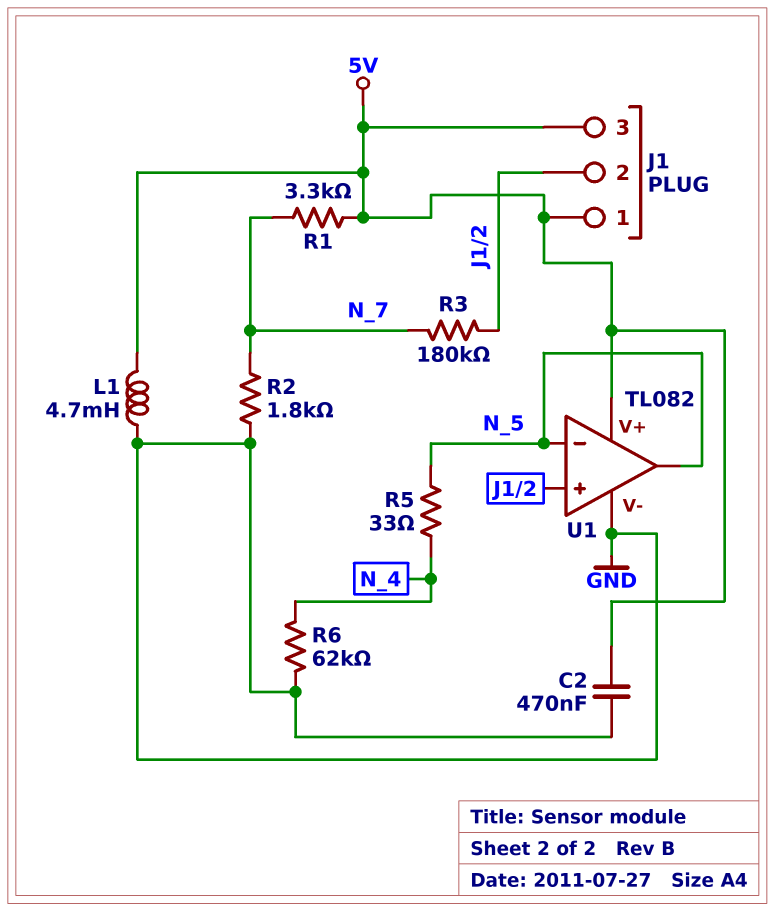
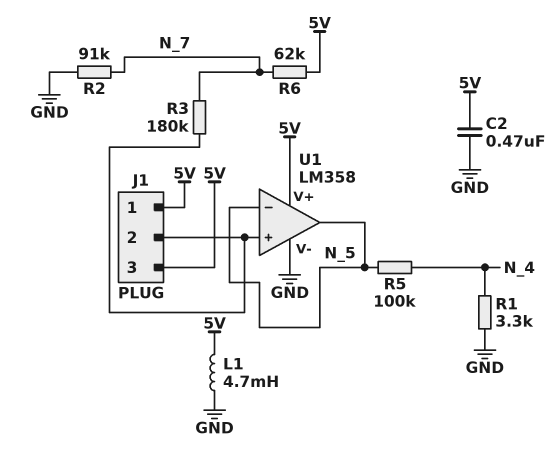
R1: 3.3k (5V, N_7) -> 3.3k (GND, N_4)
R2: 1.8k (GND, N_7) -> 91k (GND, N_7)
R5: 33 (N_4, N_5) -> 100k (N_4, N_5)
R6: 62k (GND, N_4) -> 62k (5V, N_7)
U1: TL082 -> LM358

